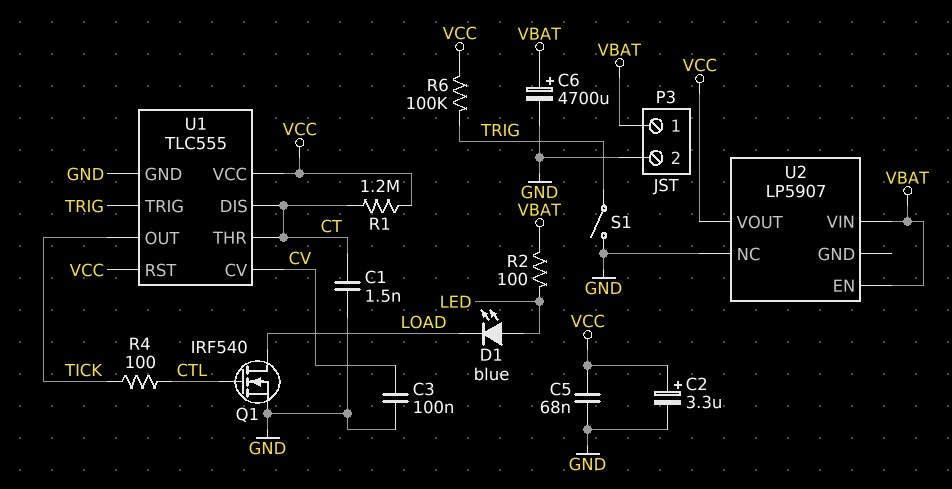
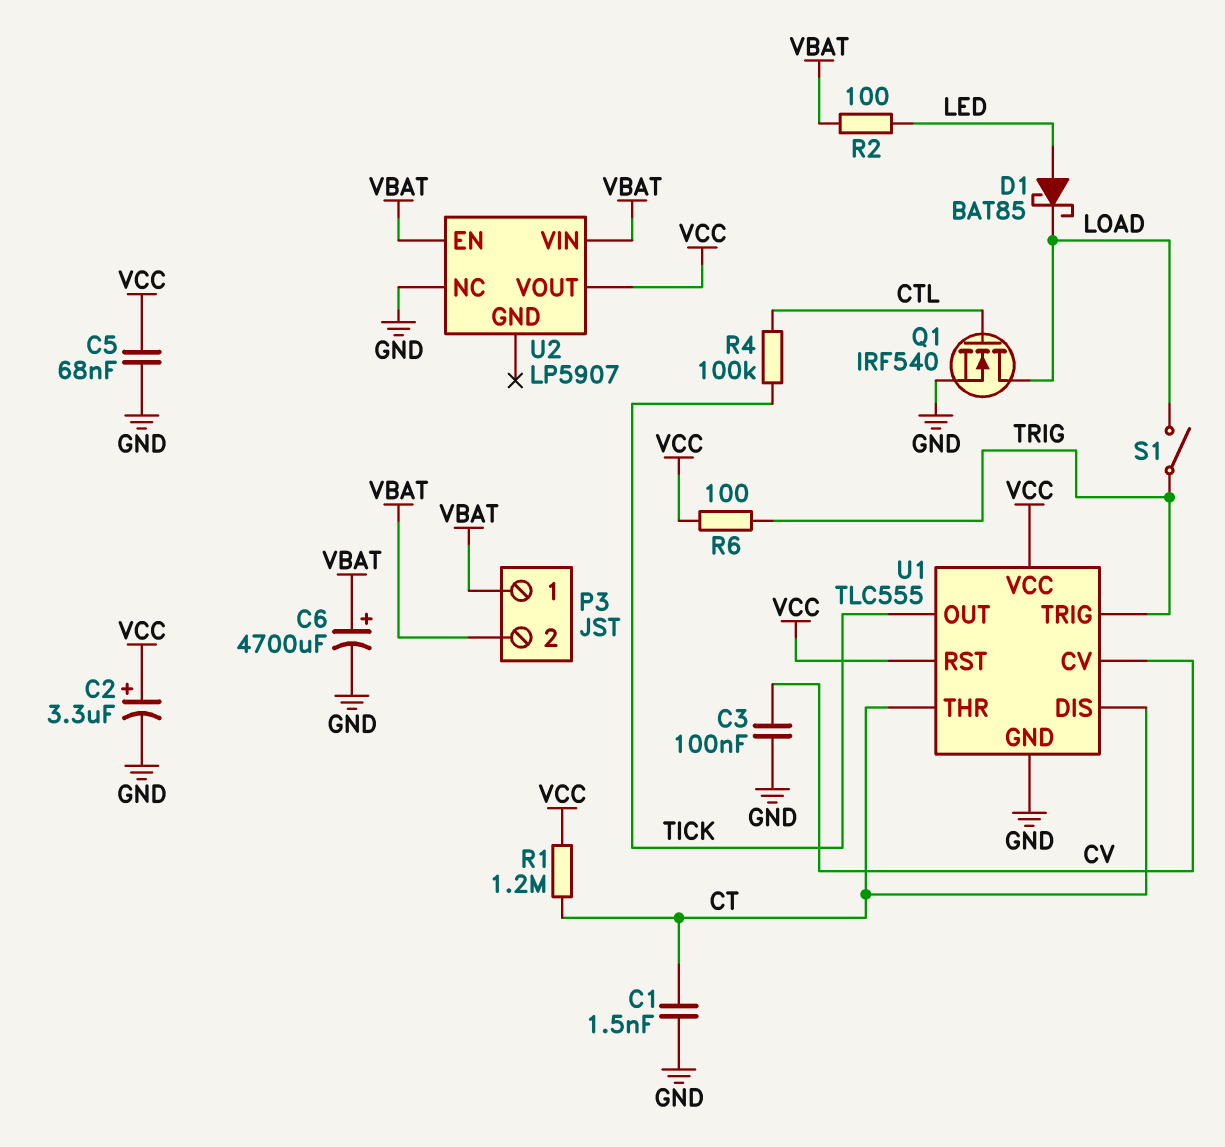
D1: LED blue (A LED, K LOAD) -> schottky BAT85 (A LED, K LOAD)
P3 pin 2: GND -> VBAT
R4: 100 (CTL, TICK) -> 100k (CTL, TICK)
R6: 100k (TRIG, VCC) -> 100 (TRIG, VCC)
S1: switch (GND, TRIG) -> switch (LOAD, TRIG)

